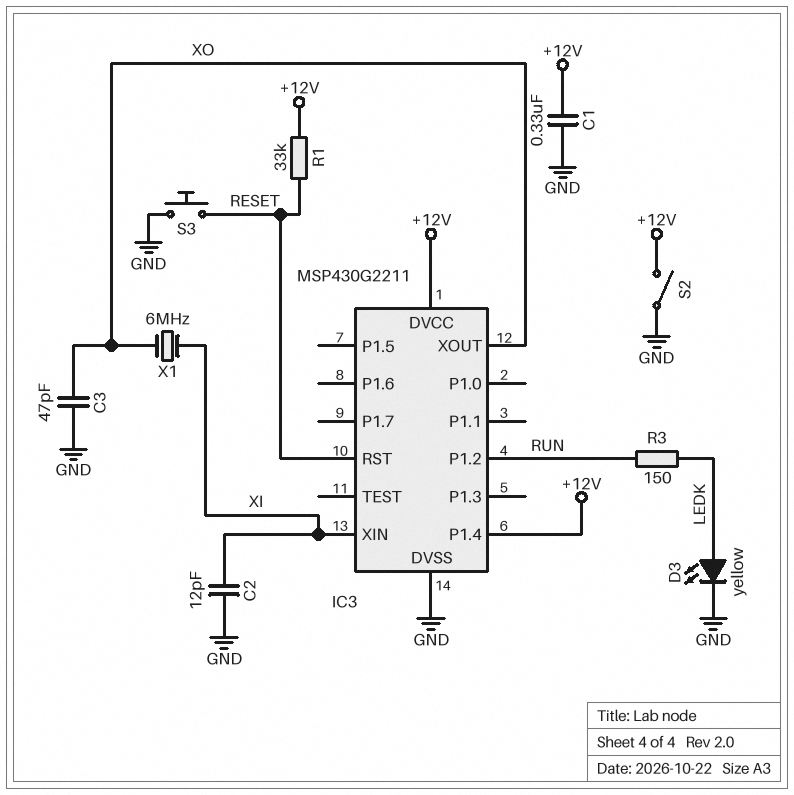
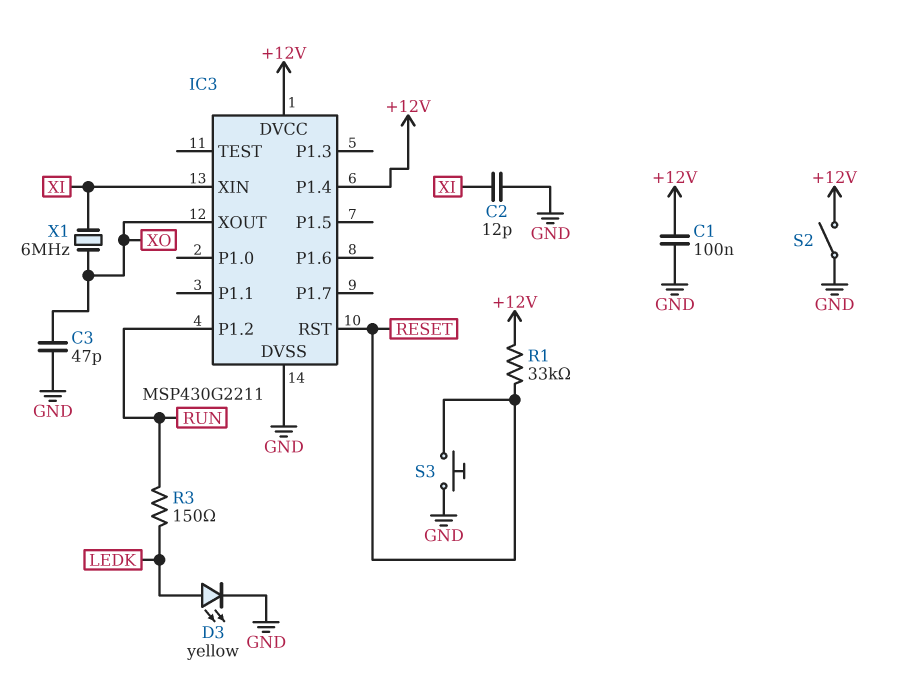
C1: 330nF (+12V, GND) -> 100nF (+12V, GND)

